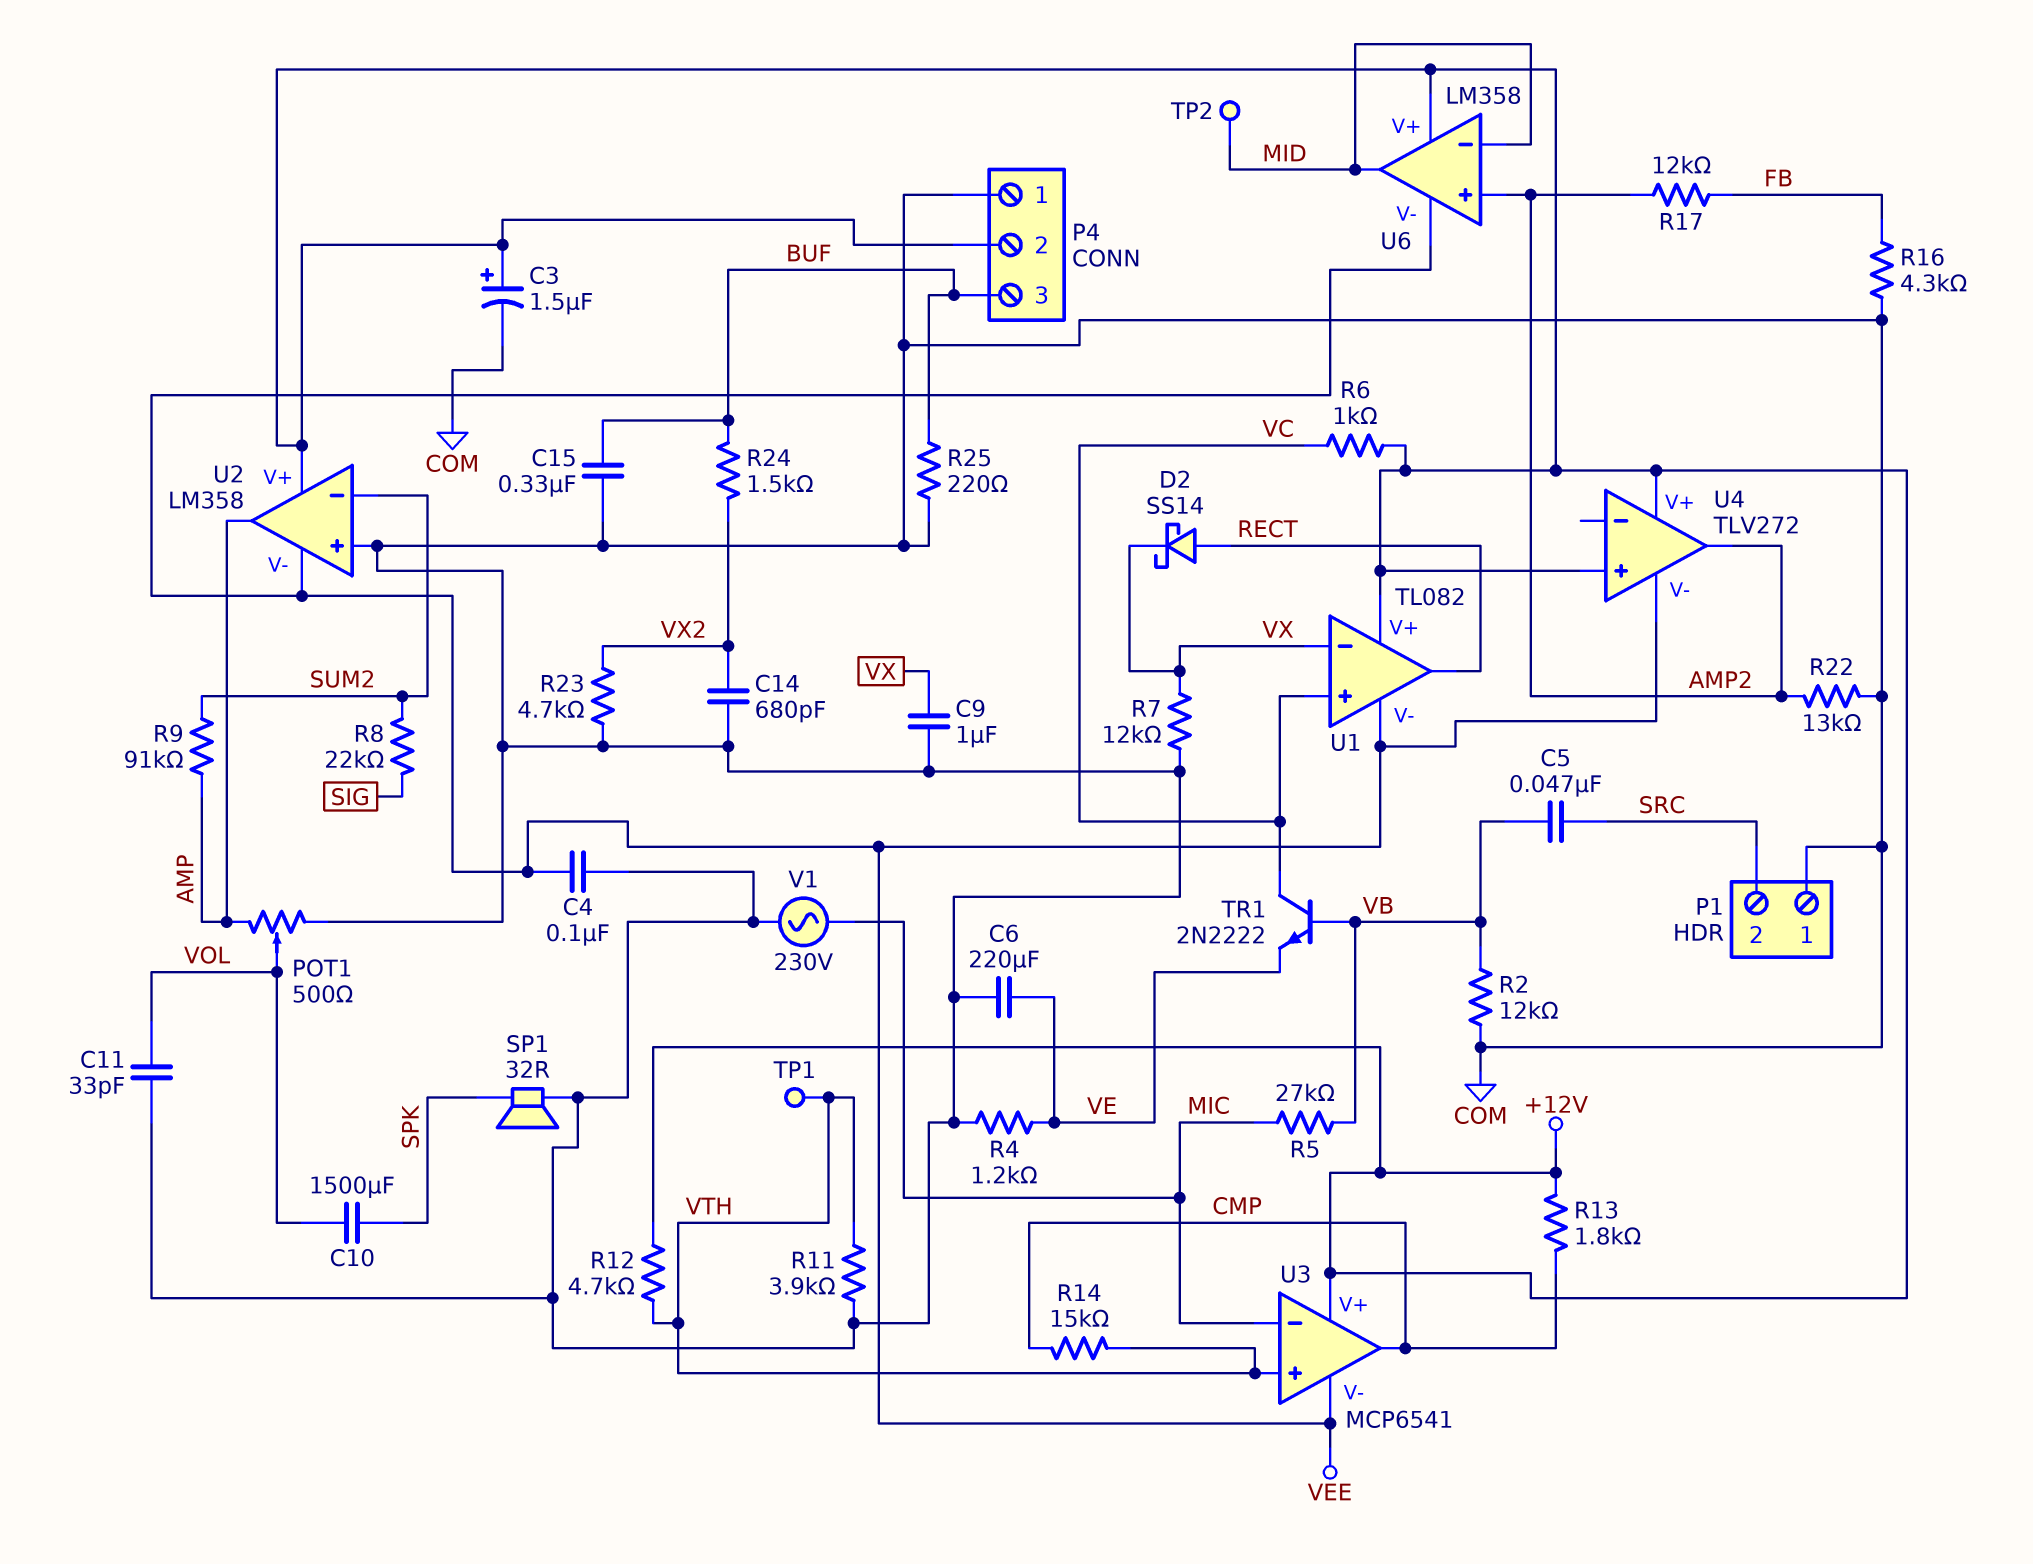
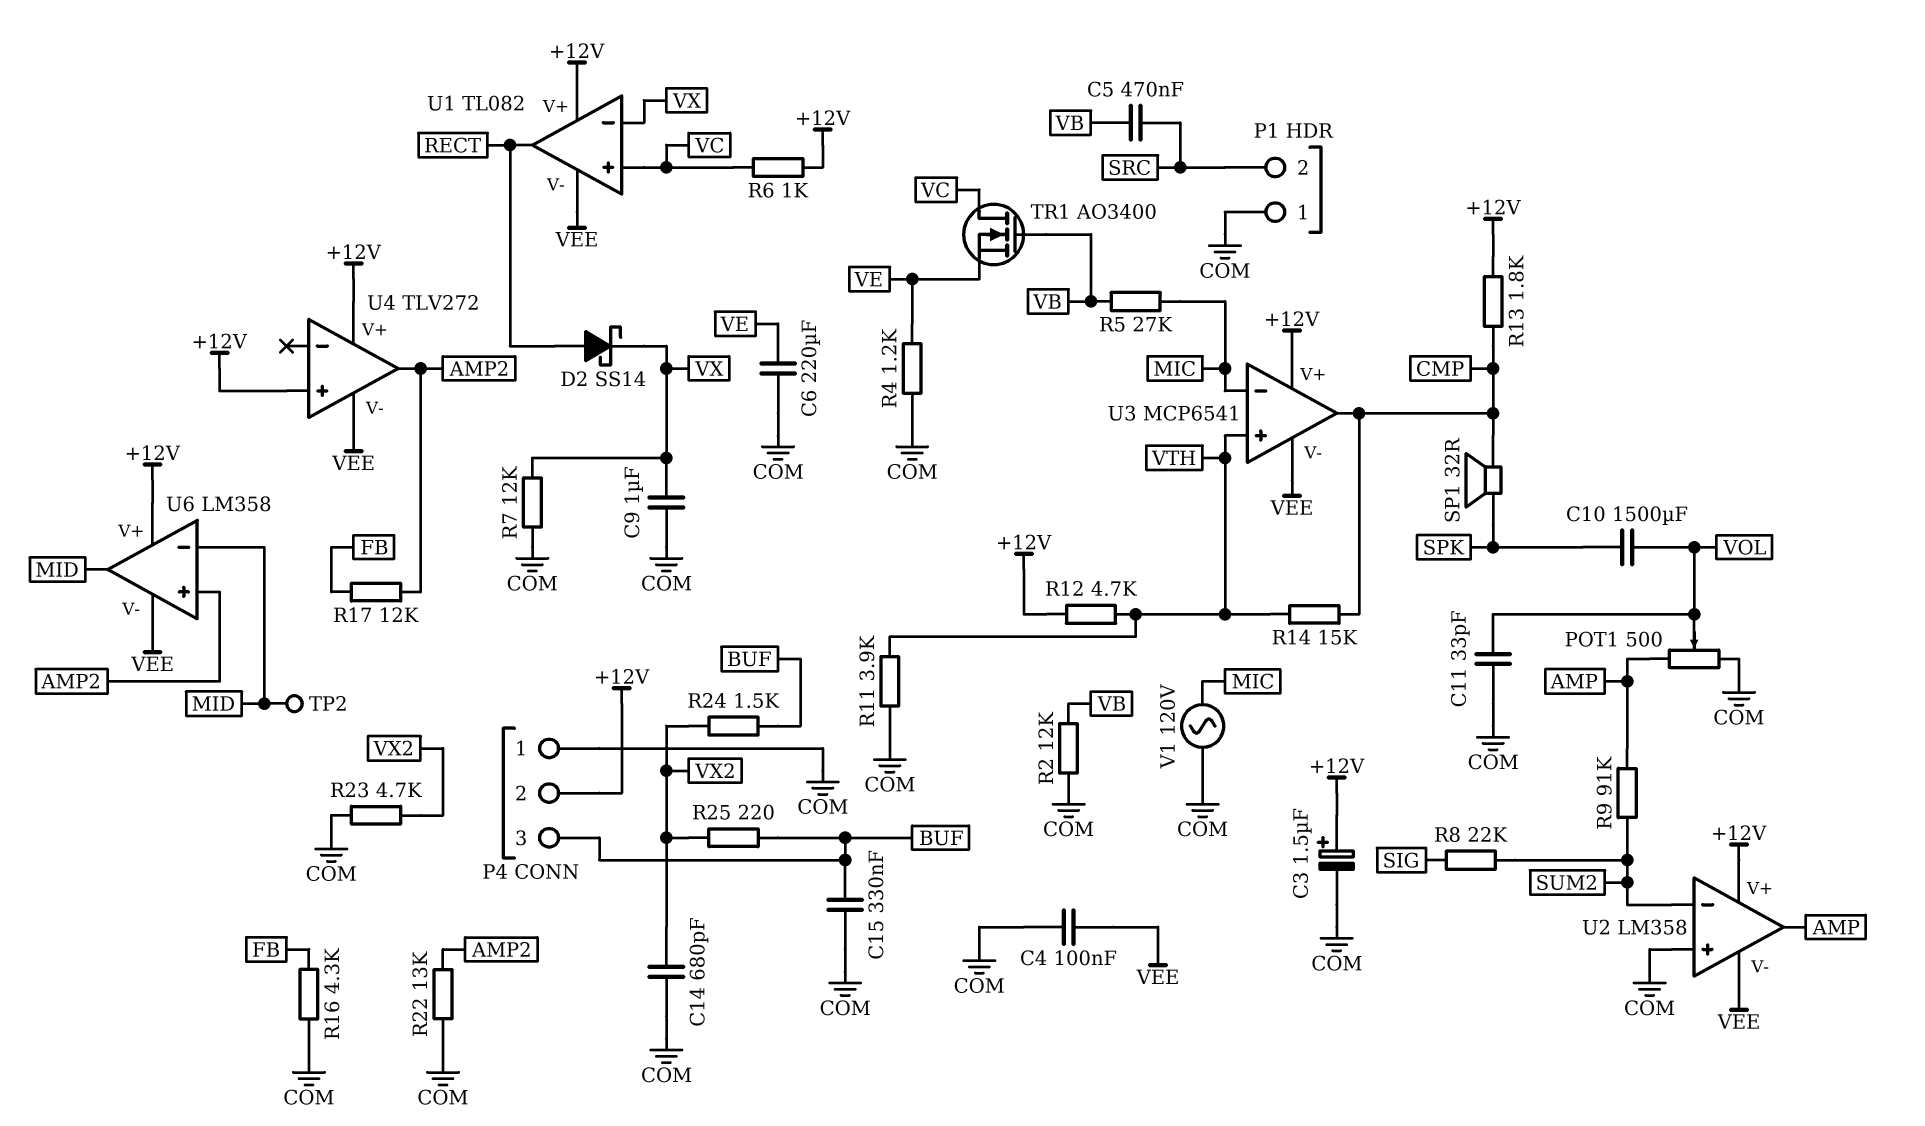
C5: 47nF (SRC, VB) -> 470nF (SRC, VB)
R25: 220 (BUF, COM) -> 220 (BUF, VX2)
SP1: speaker 32R (COM, SPK) -> speaker 32R (CMP, SPK)
TP1: test point (VTH) -> none
TR1: NPN 2N2222 (B VB, C VC, E VE) -> NMOS AO3400 (G VB, D VC, S VE)
V1: AC 230V (COM, MIC) -> AC 120V (COM, MIC)

